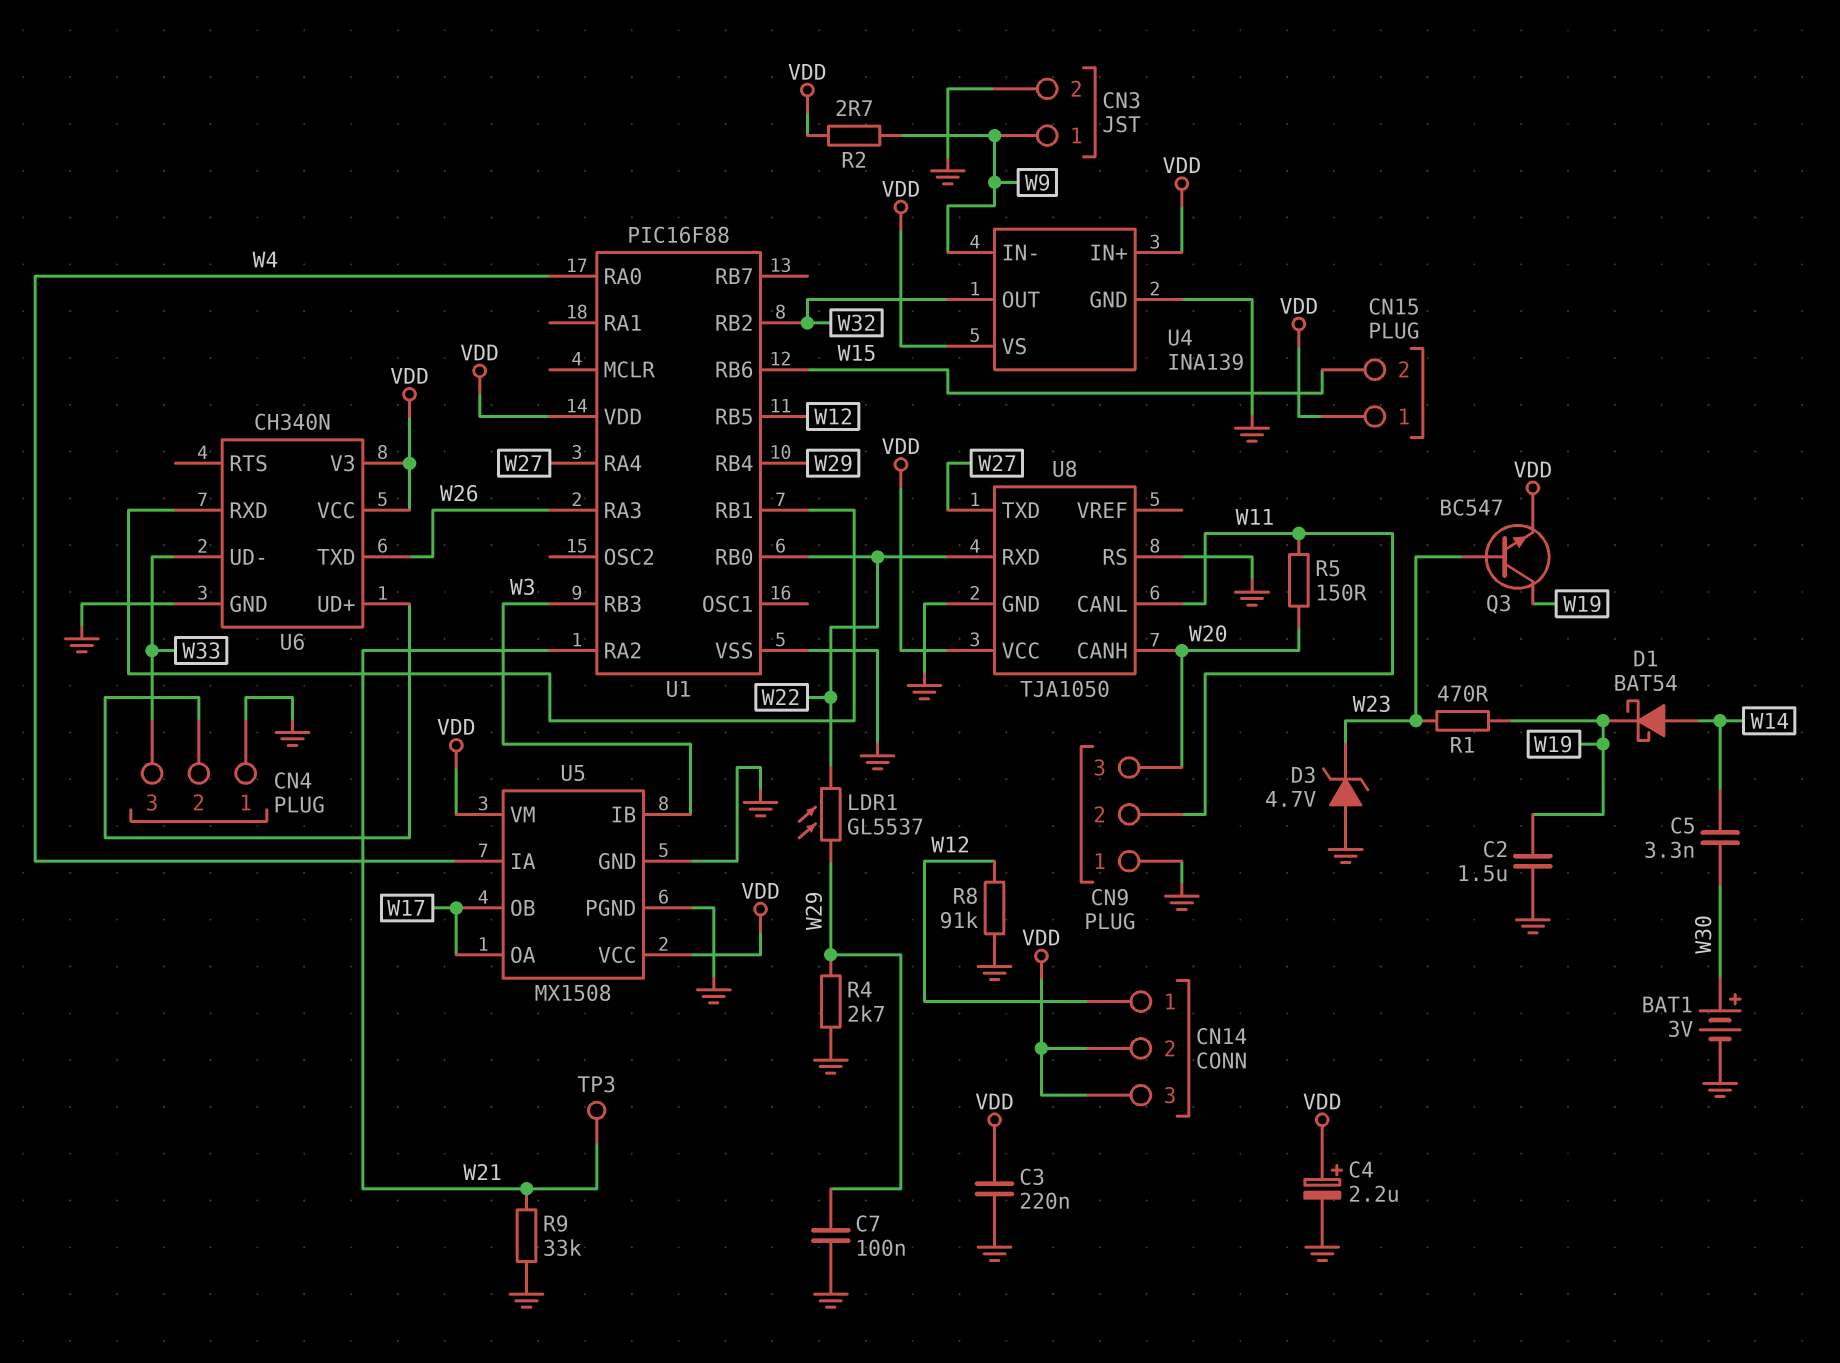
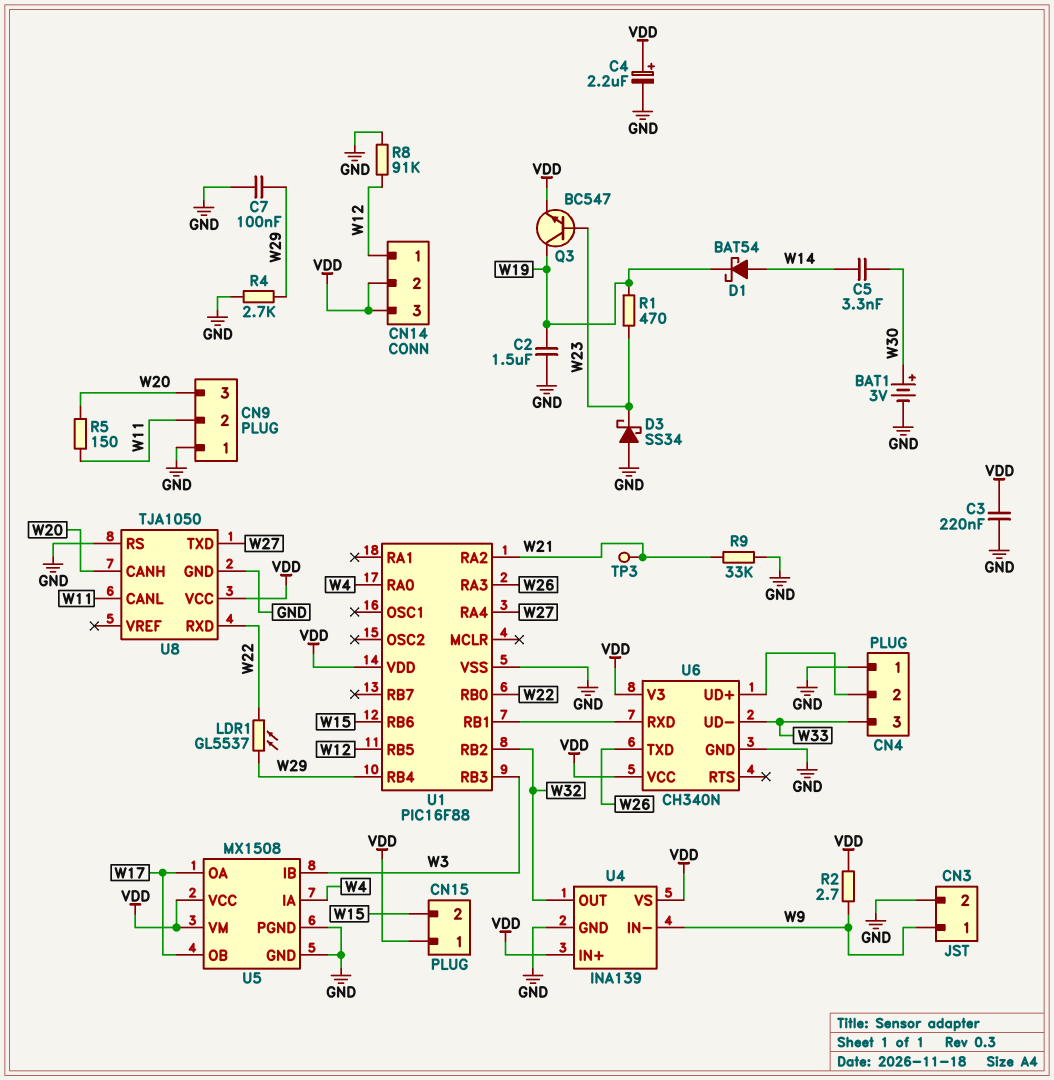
D3: zener 4.7V (A GND, K W23) -> schottky SS34 (A GND, K W23)

